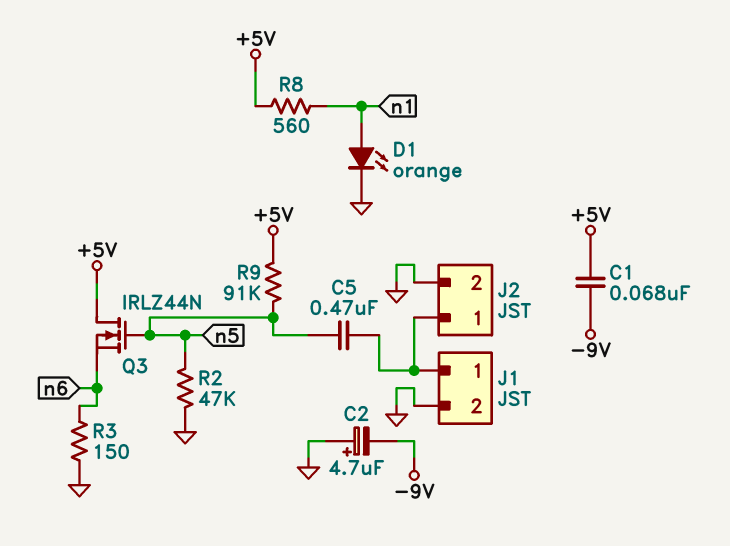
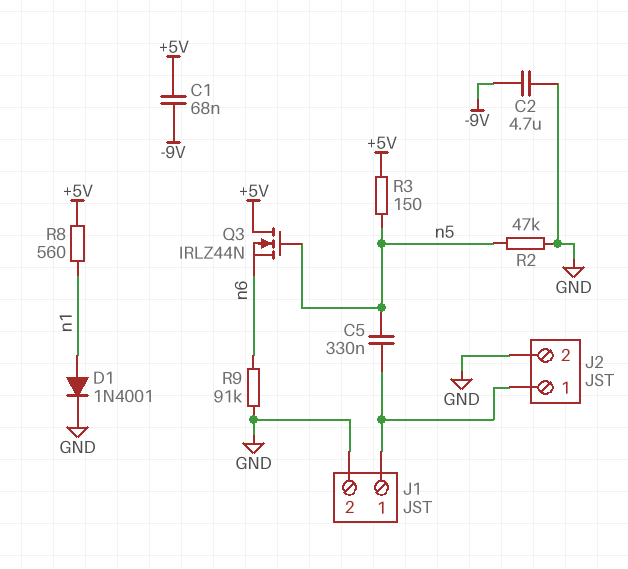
C2: 4.7uF (plus GND, minus -9V) -> 4.7uF (-9V, GND)
C5: 470nF (J1/1, n5) -> 330nF (J1/1, n5)
D1: LED orange (A n1, K GND) -> diode 1N4001 (A n1, K GND)
R3: 150 (GND, n6) -> 150 (+5V, n5)
R9: 91k (+5V, n5) -> 91k (GND, n6)

